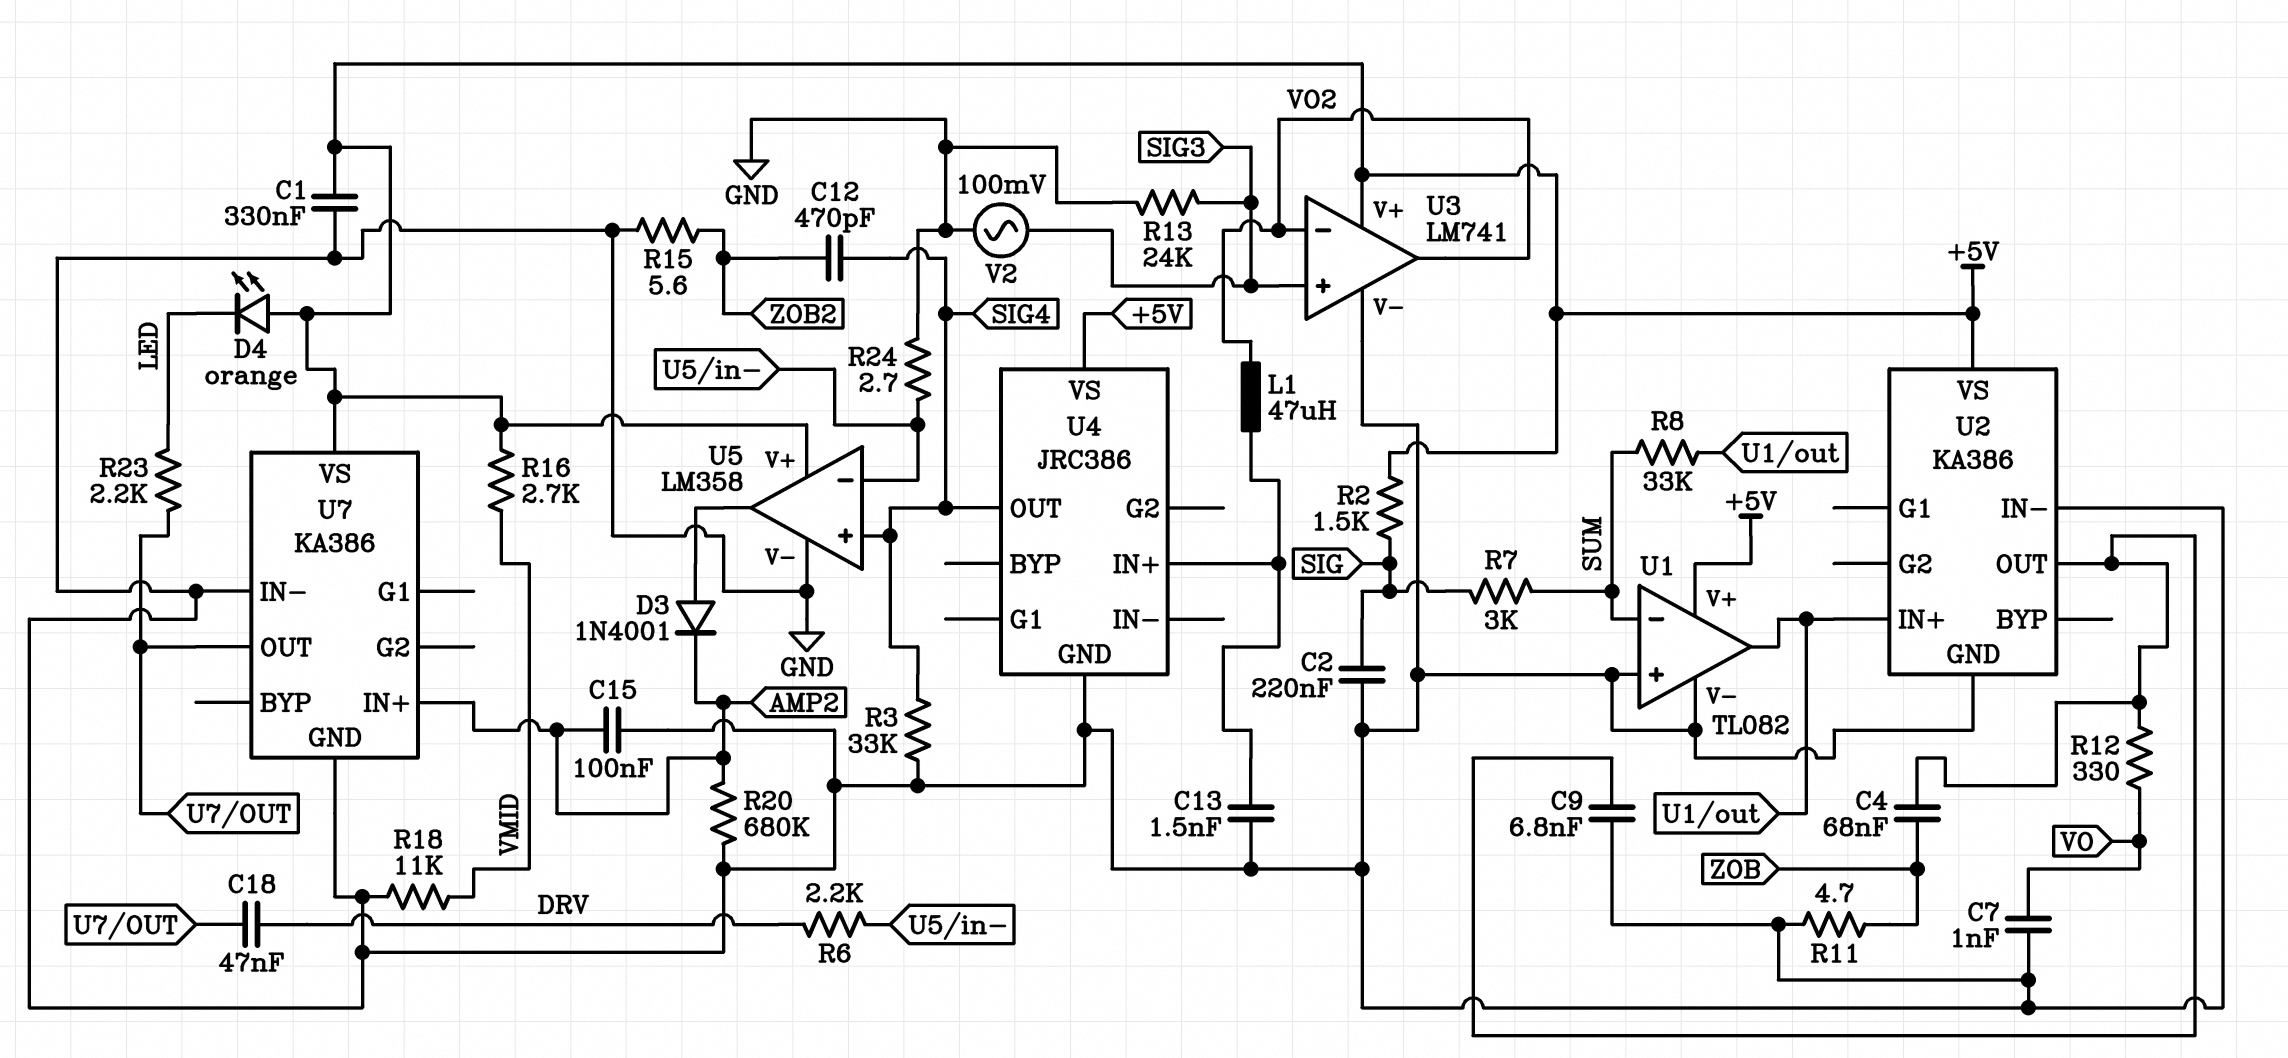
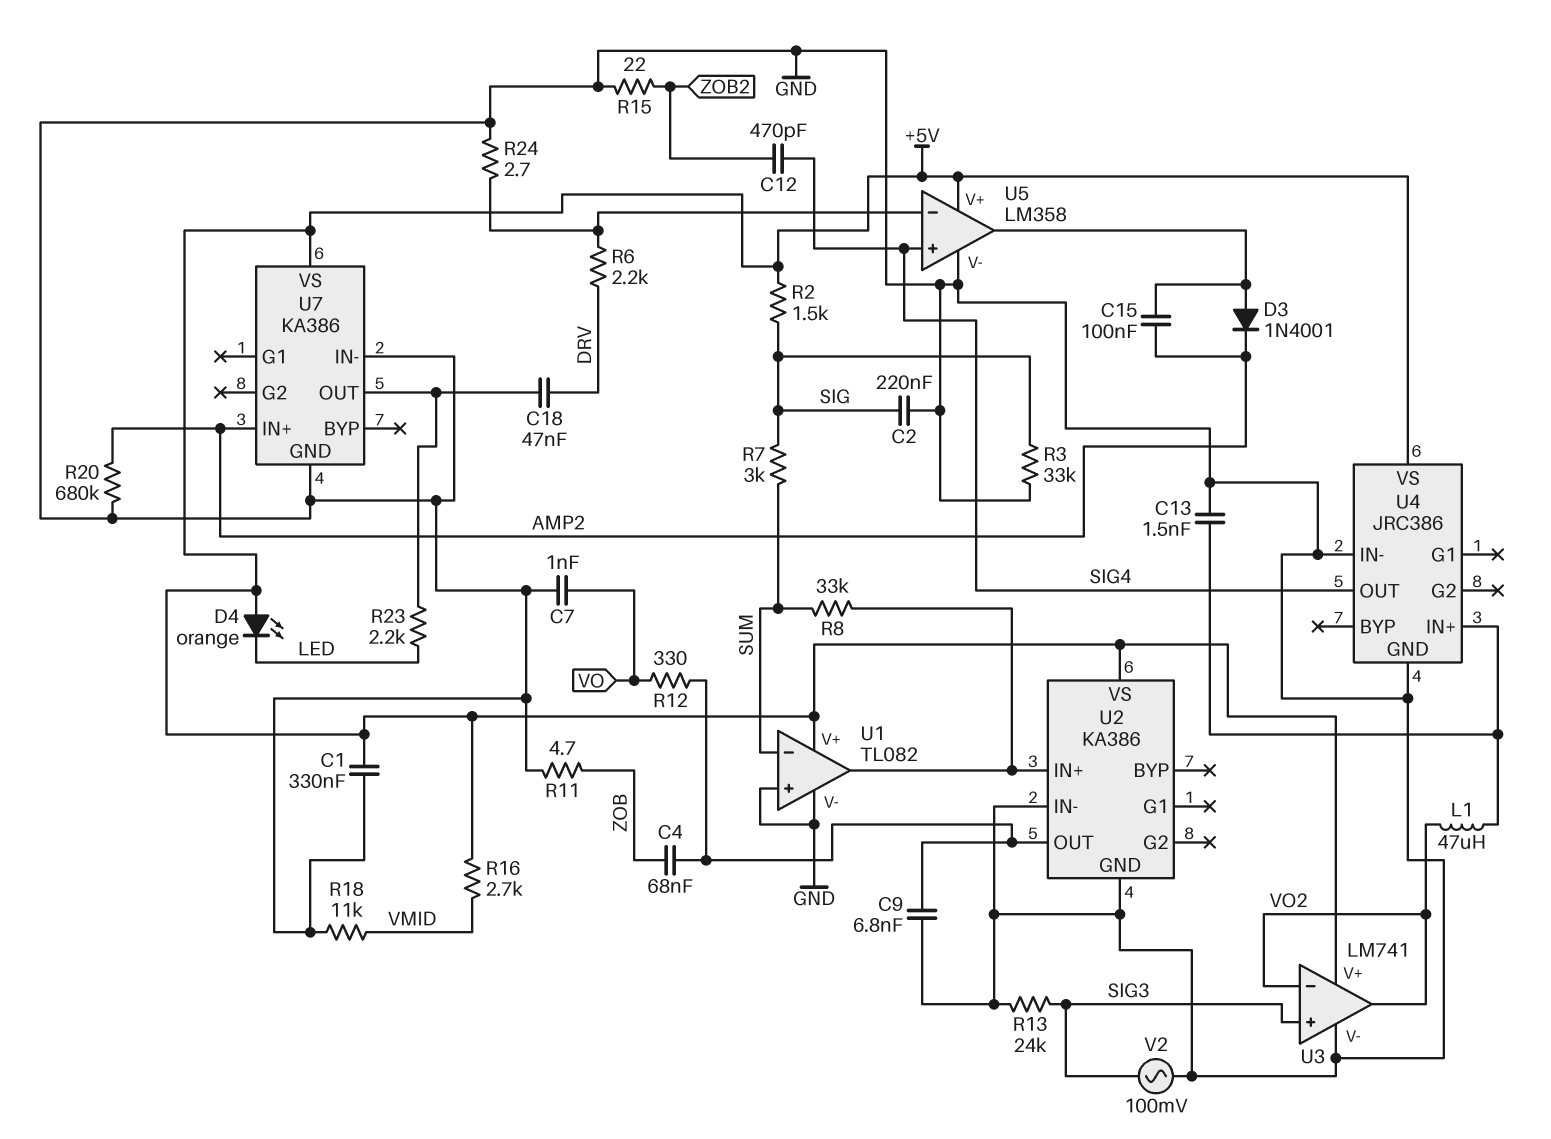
C15: 100nF (AMP2, GND) -> 100nF (AMP2, U5/out)
R3: 33k (GND, SIG4) -> 33k (GND, SIG)
R15: 5.6 (GND, ZOB2) -> 22 (GND, ZOB2)
U4 pin IN-: none -> GND

